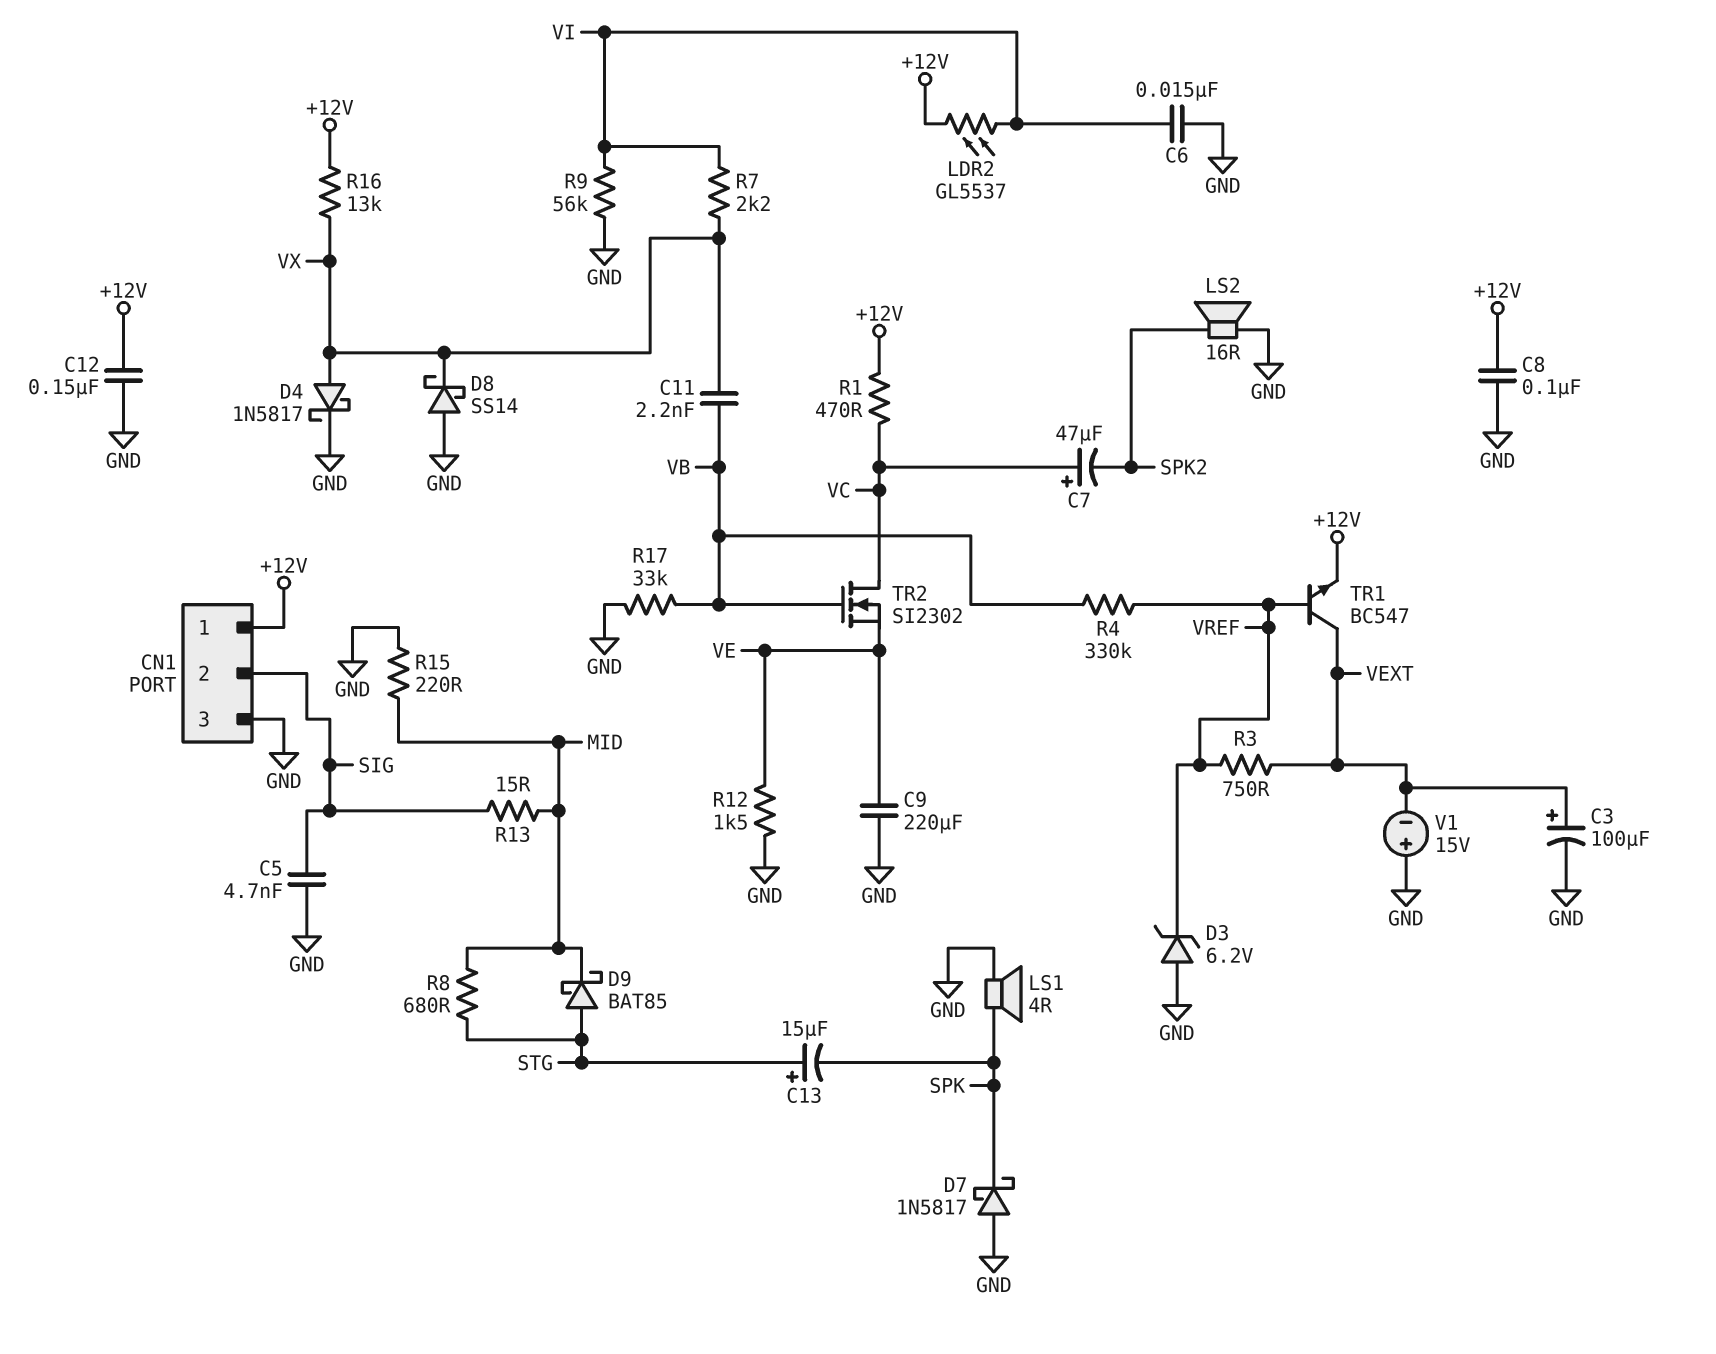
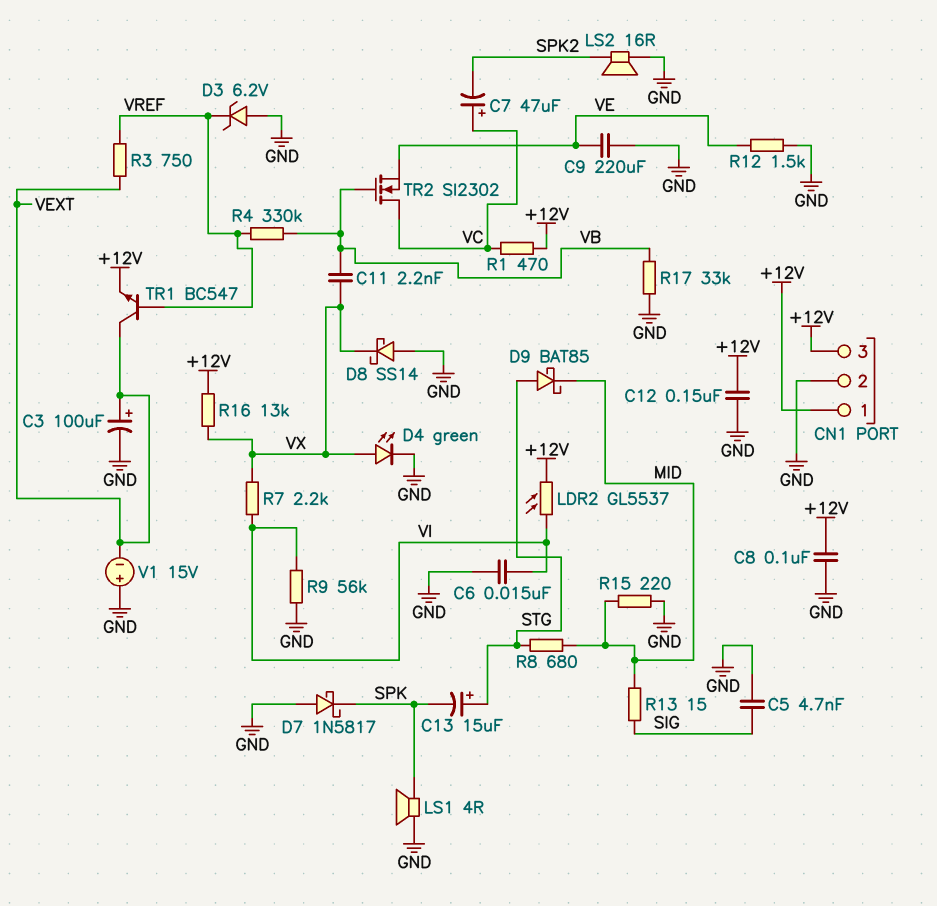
CN1 pin 2: SIG -> GND
CN1 pin 3: GND -> +12V
D4: schottky 1N5817 (A VX, K GND) -> LED green (A VX, K GND)

